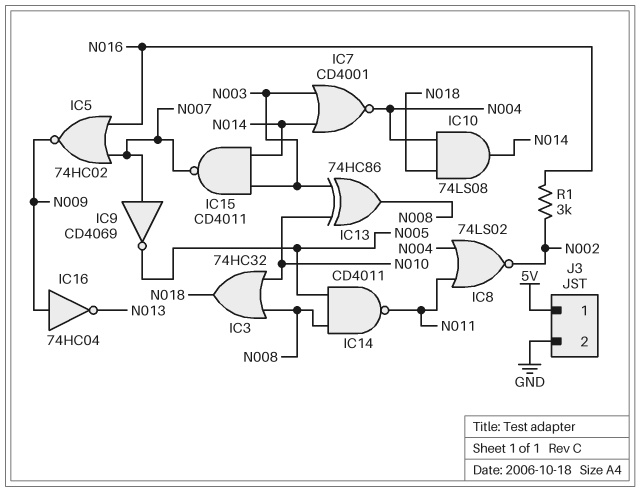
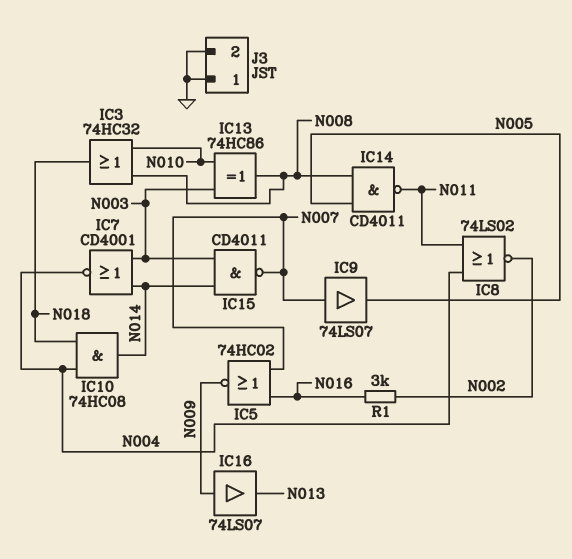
IC9: NOT CD4069 (in N007, out N005) -> buffer 74LS07 (in N007, out N005)
IC10: AND 74LS08 (in N004, in N018, out N014) -> AND 74HC08 (in N004, in N018, out N014)
IC16: NOT 74HC04 (in N009, out N013) -> buffer 74LS07 (in N009, out N013)
J3 pin 1: 5V -> GND

